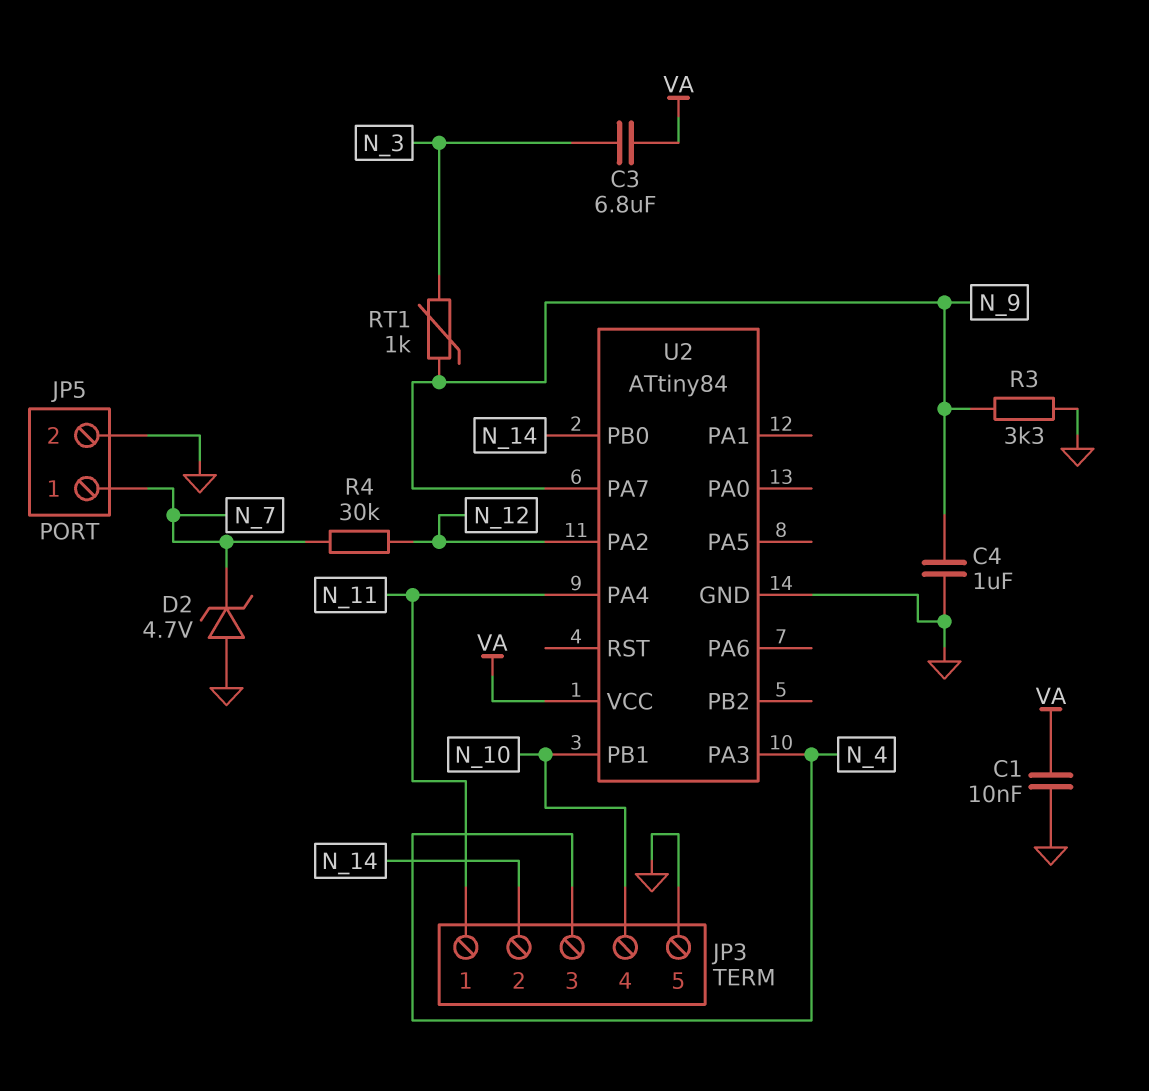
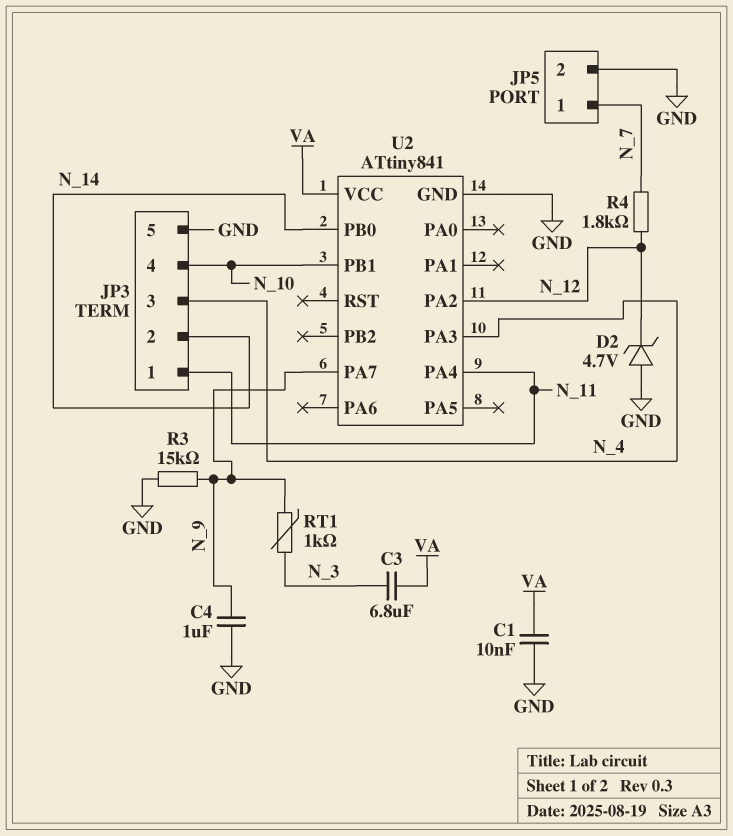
D2: zener 4.7V (A GND, K N_7) -> zener 4.7V (A GND, K N_12)
R3: 3.3k (GND, N_9) -> 15k (GND, N_9)
R4: 30k (N_7, N_12) -> 1.8k (N_7, N_12)
U2: ATtiny84 -> ATtiny841

